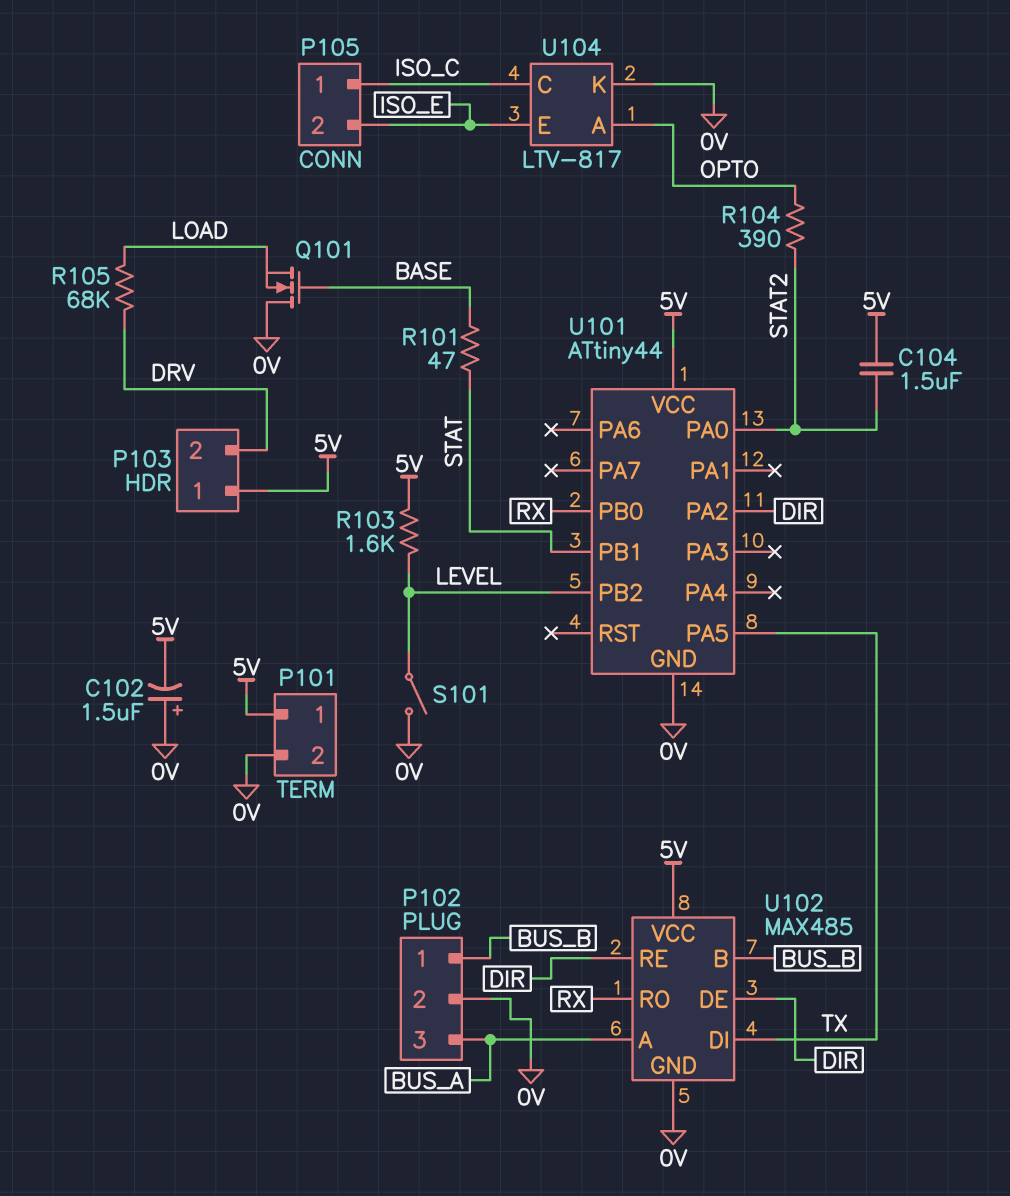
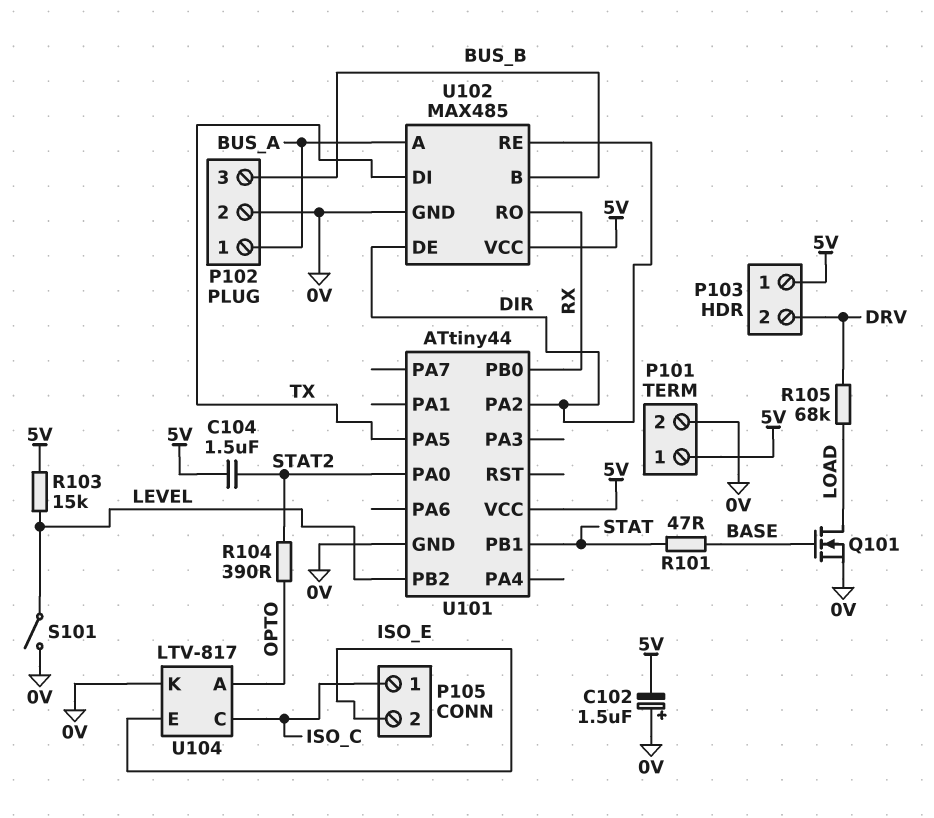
P102 pin 1: BUS_B -> BUS_A
P102 pin 3: BUS_A -> BUS_B
Q101: NMOS (G BASE, D 0V, S LOAD) -> NMOS (G BASE, D LOAD, S 0V)
R103: 1.6k (5V, LEVEL) -> 15k (5V, LEVEL)

